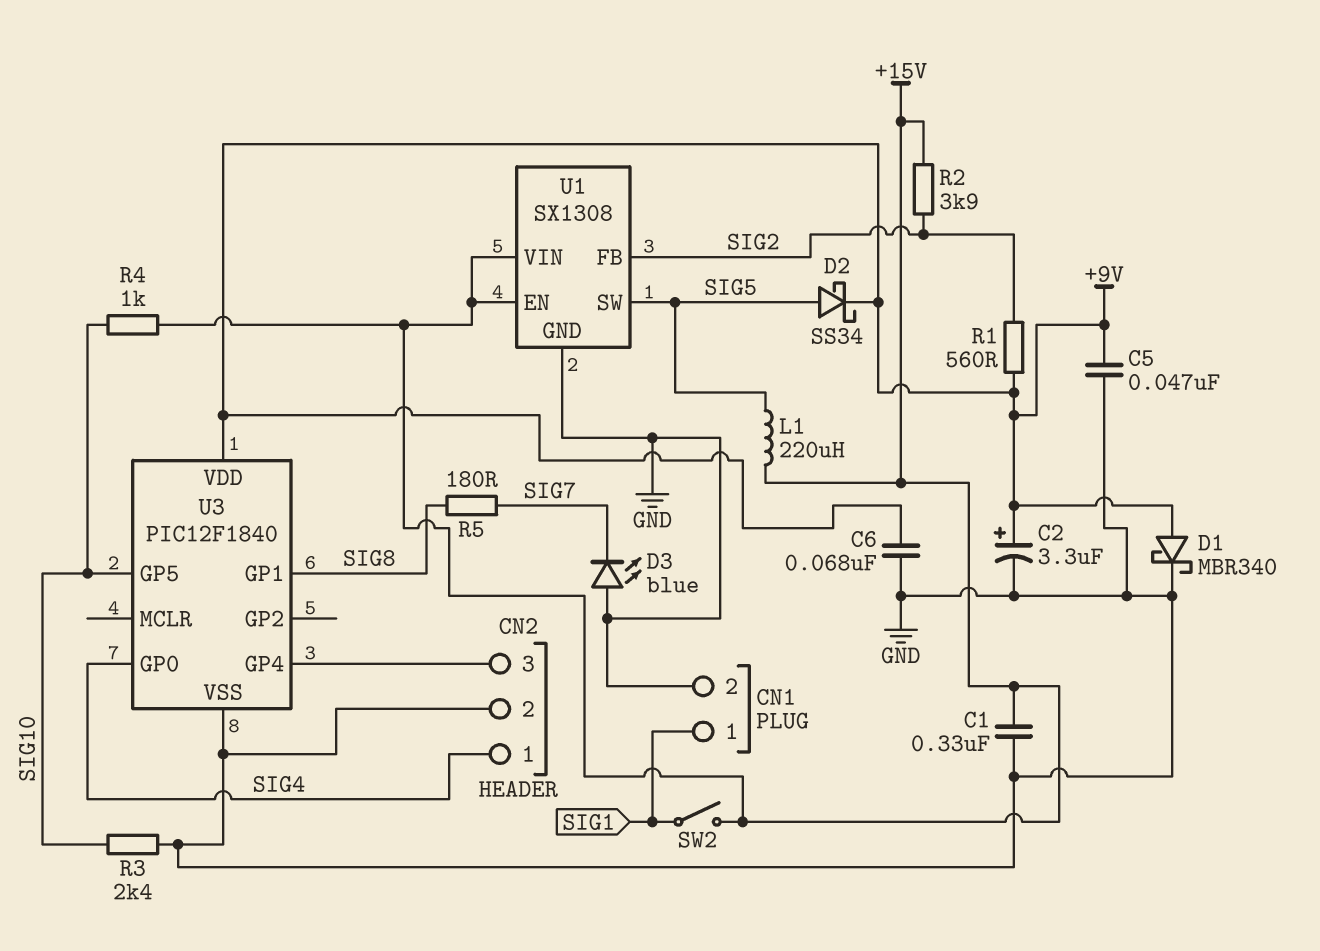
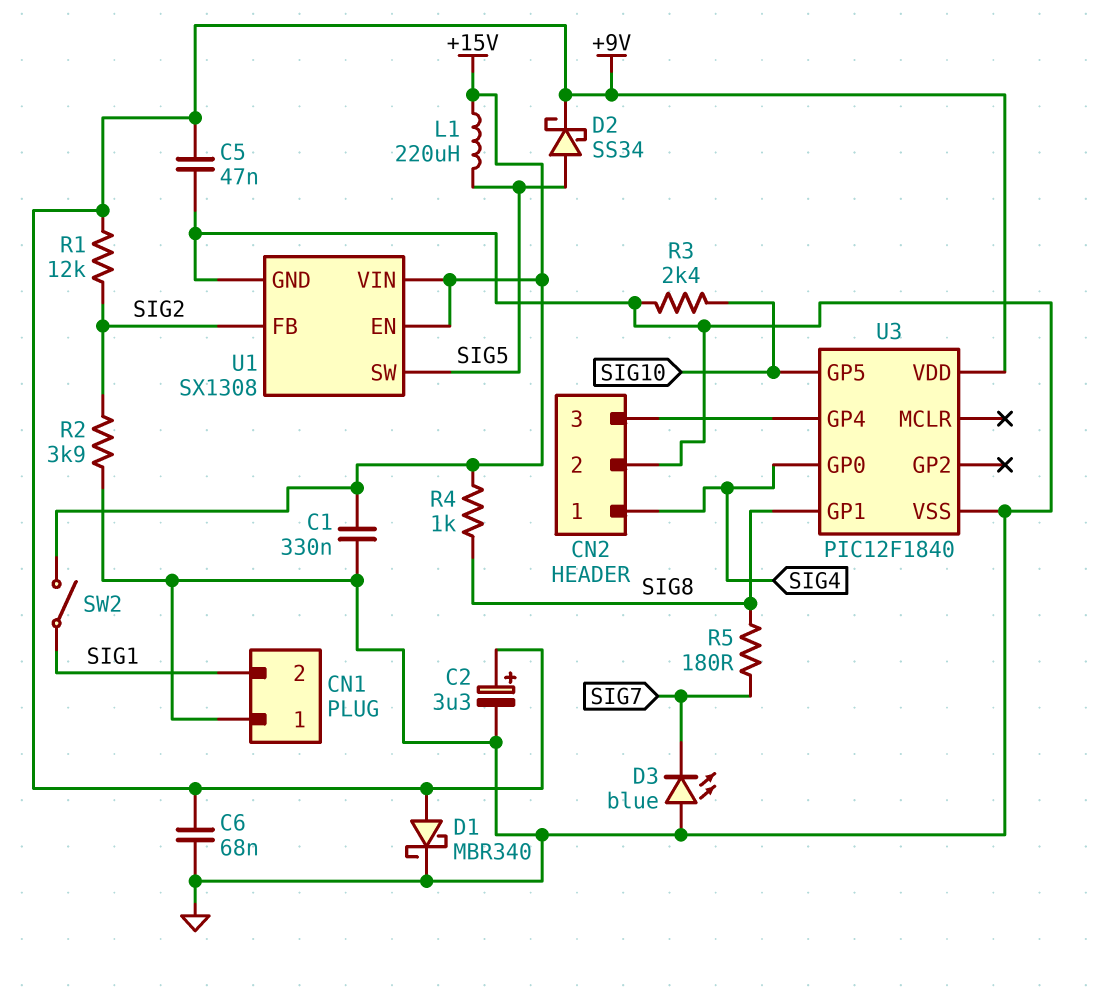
CN1 pin 1: SIG1 -> GND
CN1 pin 2: GND -> SIG1
R1: 560 (+9V, SIG2) -> 12k (+9V, SIG2)
R2: 3.9k (+15V, SIG2) -> 3.9k (GND, SIG2)
R4: 1k (+15V, SIG10) -> 1k (+15V, SIG8)

